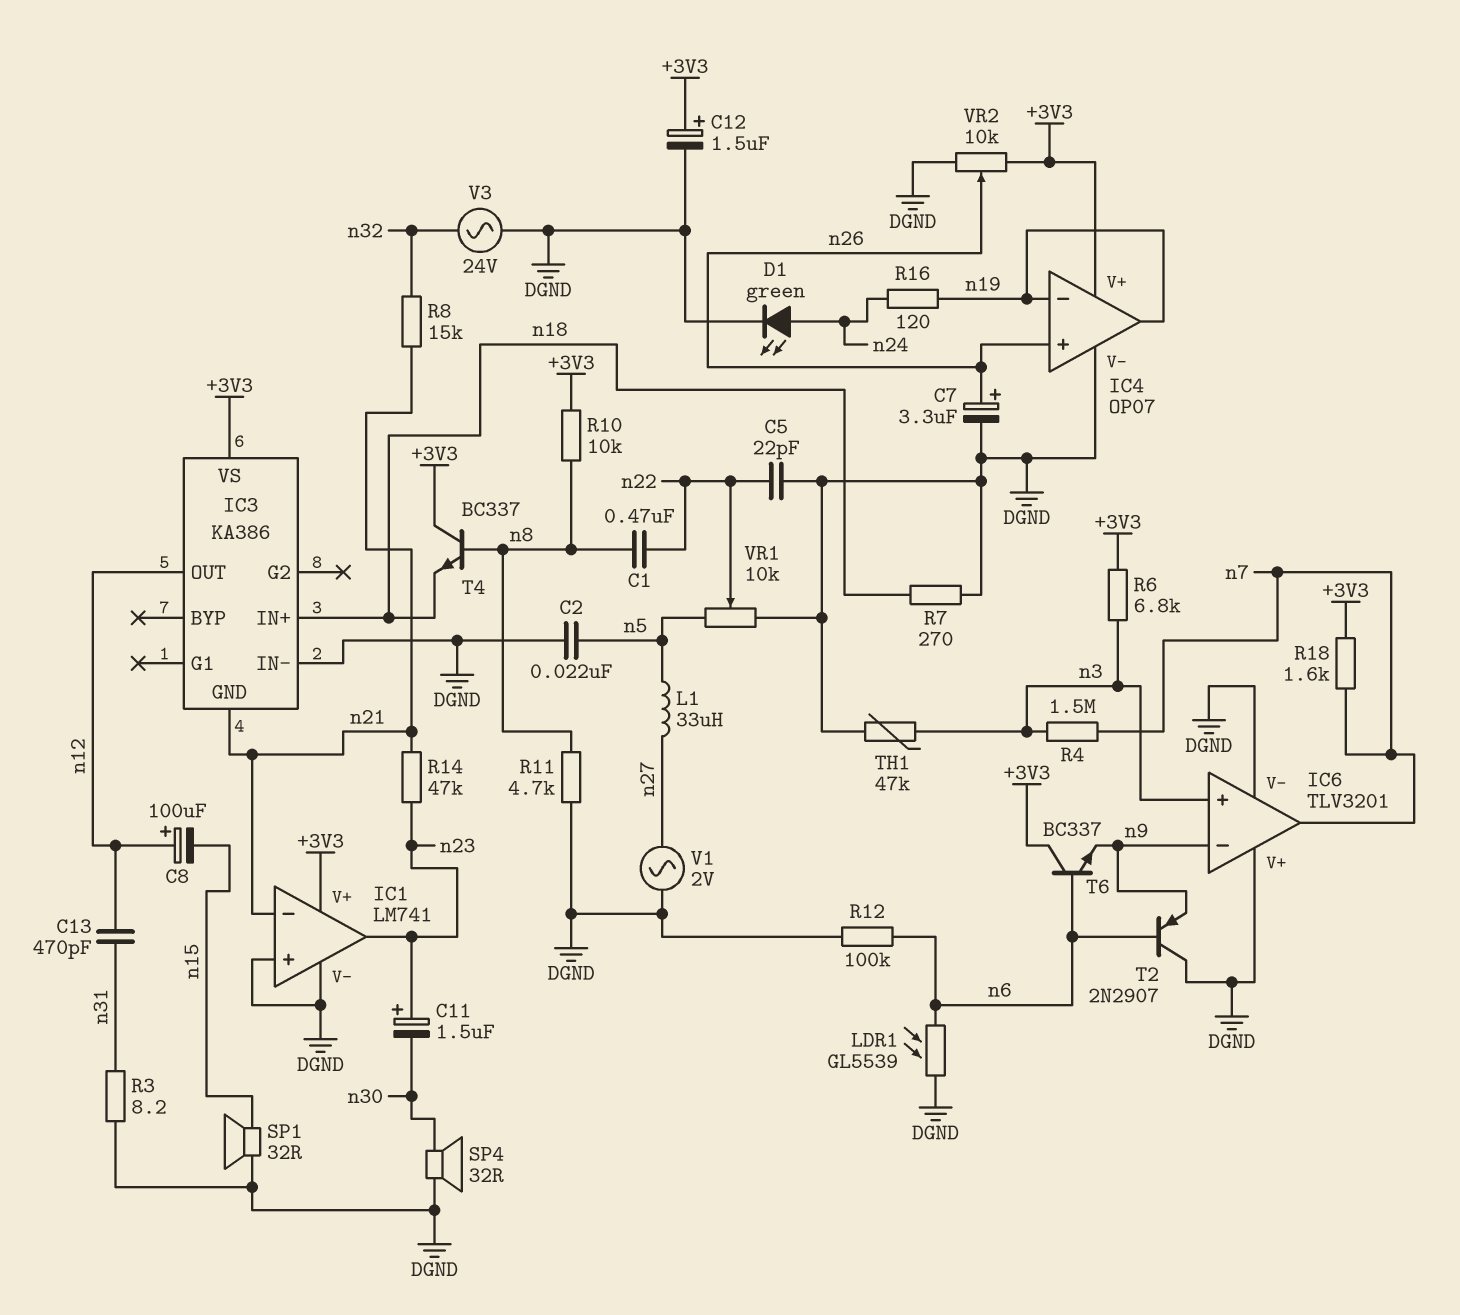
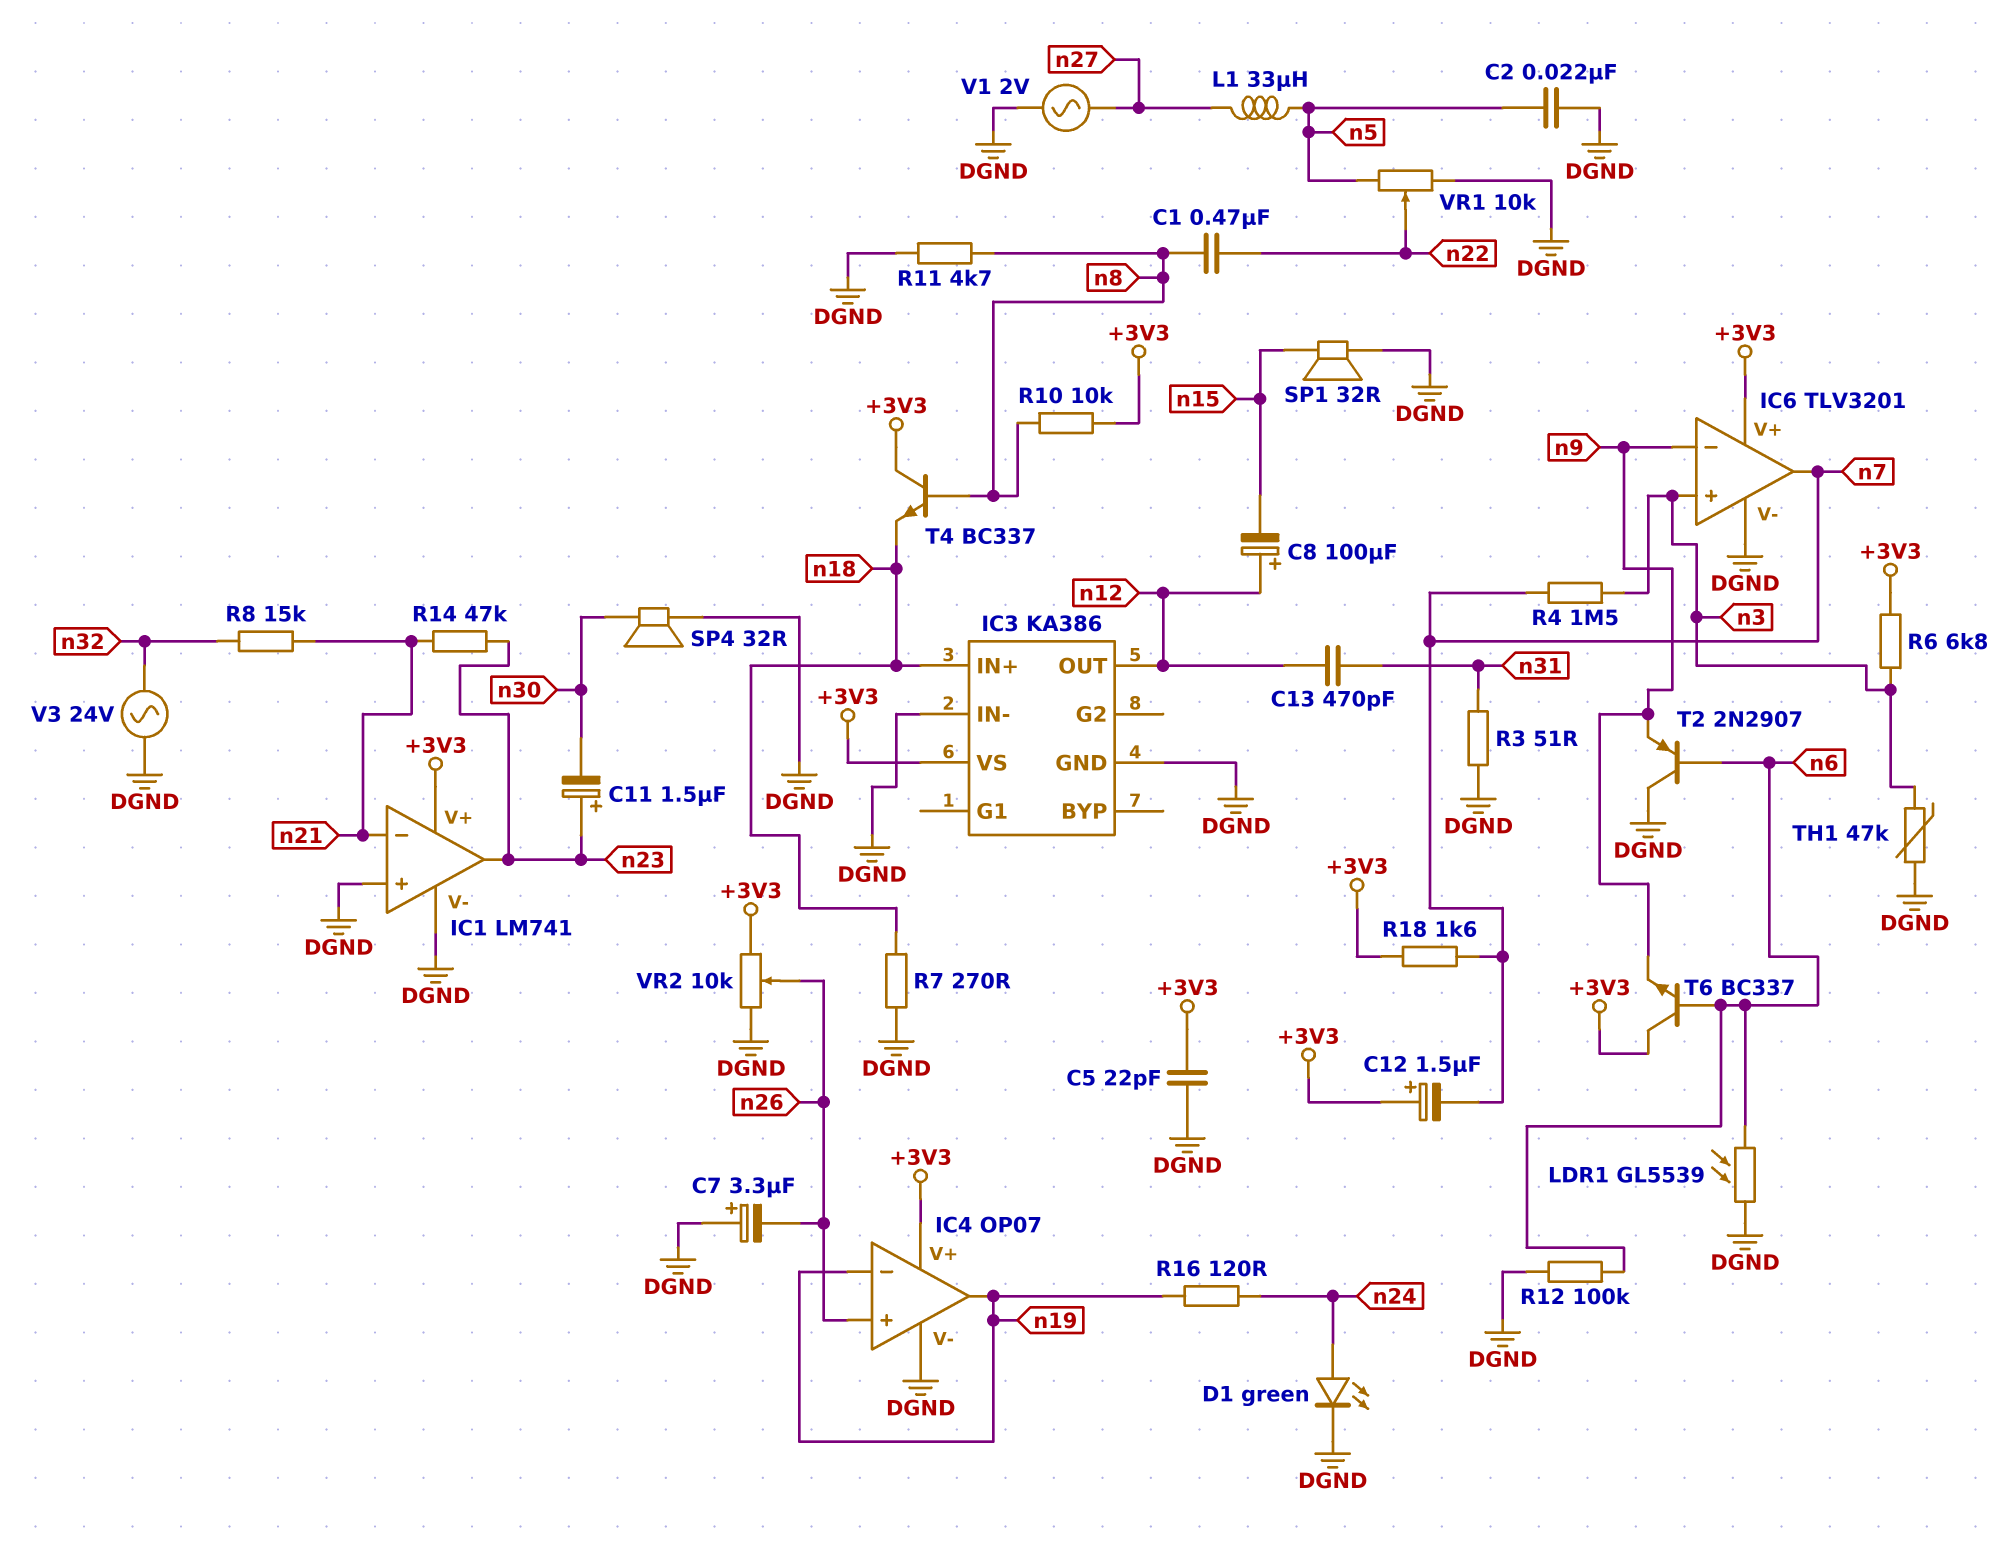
C5: 22pF (DGND, n22) -> 22pF (+3V3, DGND)
C7: 3.3uF (plus n26, minus DGND) -> 3.3uF (plus DGND, minus n26)
C12: 1.5uF (plus +3V3, minus DGND) -> 1.5uF (plus +3V3, minus n7)
IC3 pin GND: n21 -> DGND
IC6 pin V+: DGND -> +3V3
R3: 8.2 (DGND, n31) -> 51 (DGND, n31)

